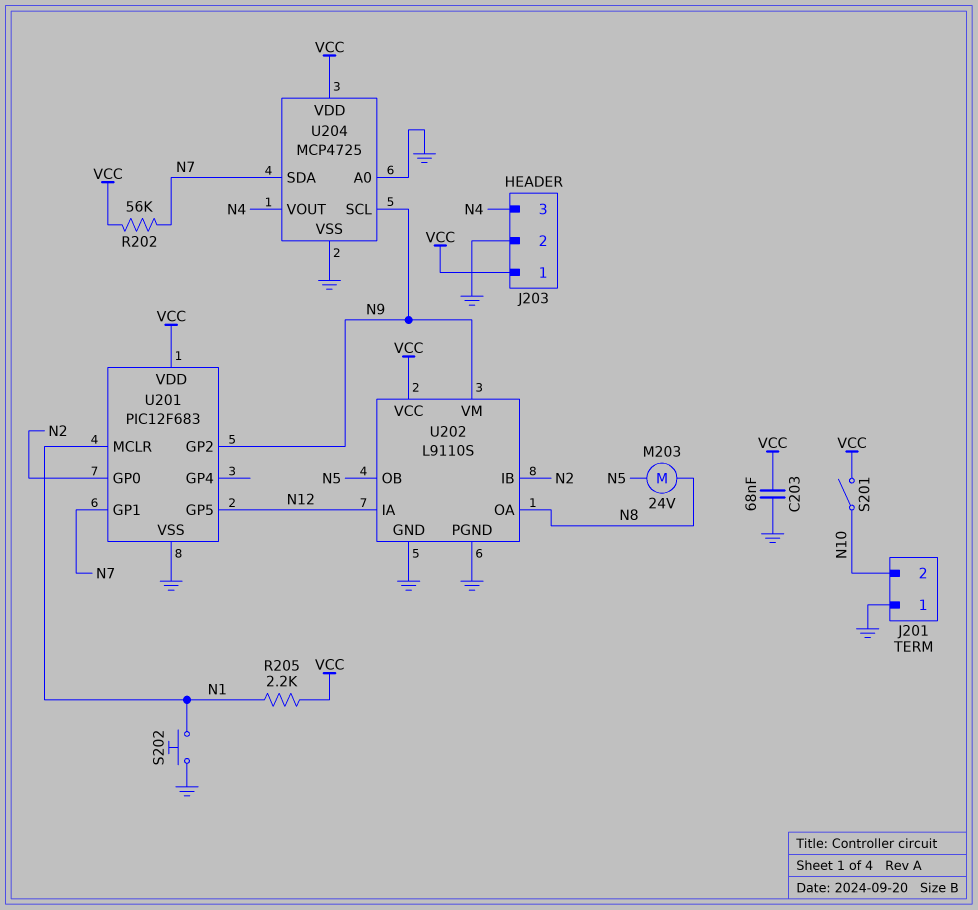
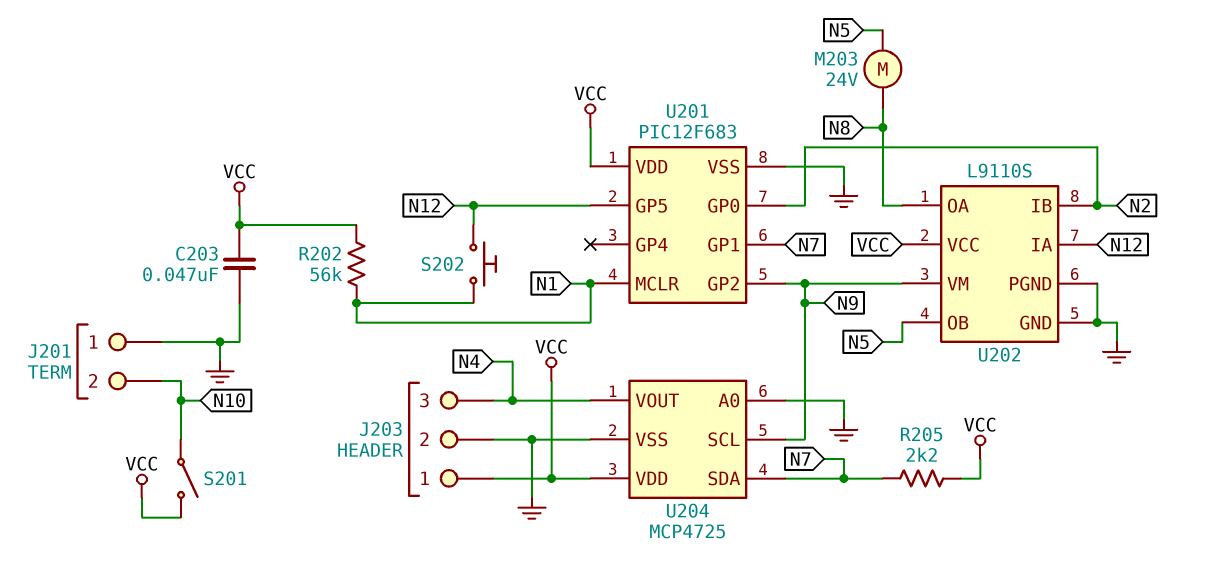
C203: 68nF (GND, VCC) -> 47nF (GND, VCC)
R202: 56k (N7, VCC) -> 56k (N1, VCC)
R205: 2.2k (N1, VCC) -> 2.2k (N7, VCC)
S202: button (GND, N1) -> button (N1, N12)

